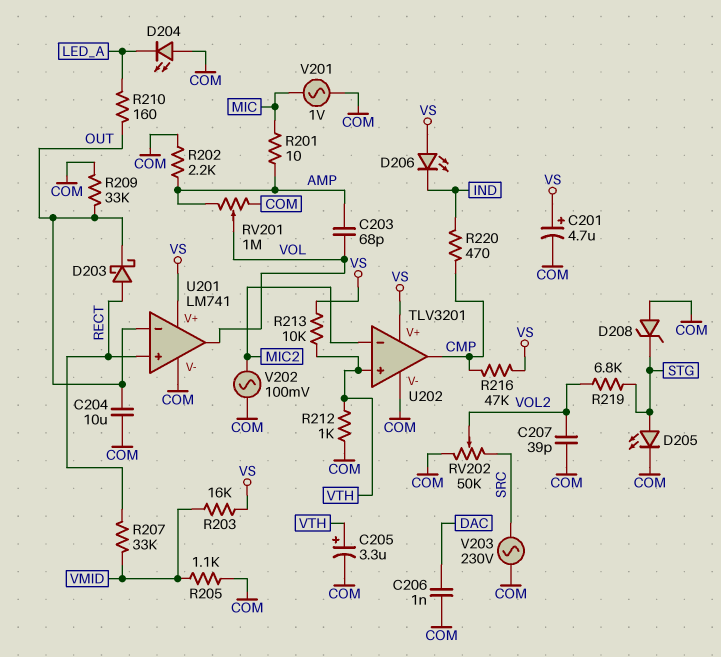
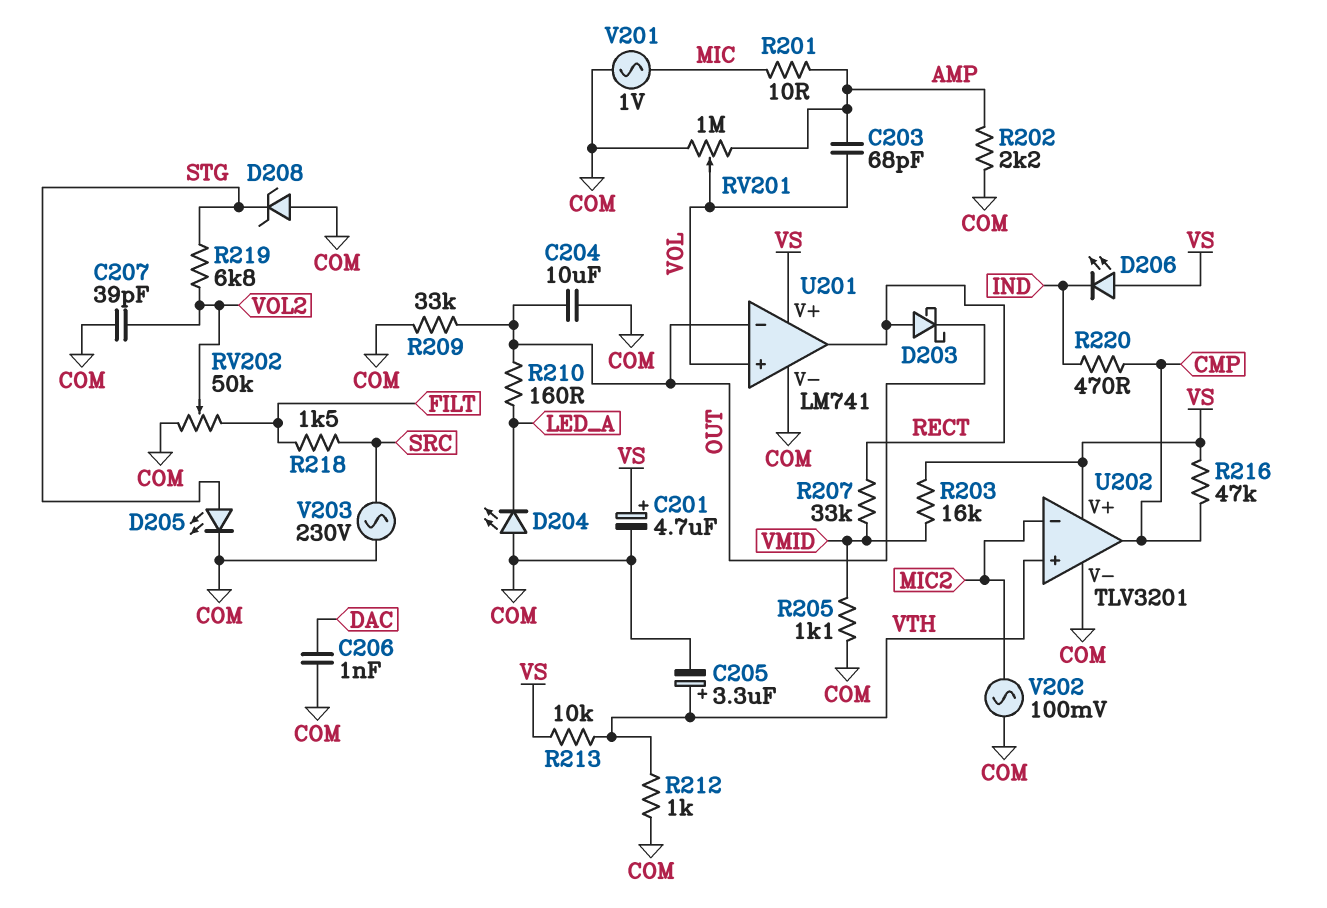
R218: none -> 1.5k (FILT, SRC)
RV202: 50k (COM, SRC, wiper VOL2) -> 50k (COM, FILT, wiper VOL2)
U201 pin in+: RECT -> VOL
U201 pin out: VOL -> RECT

